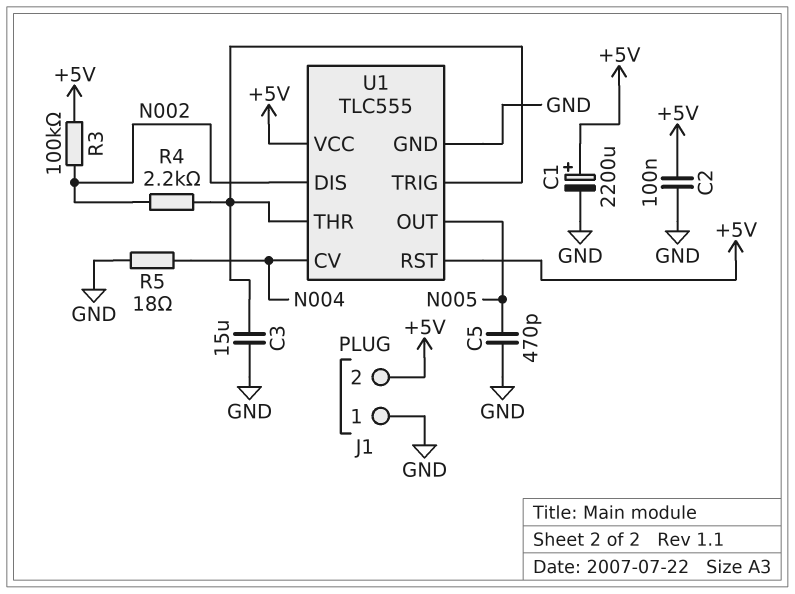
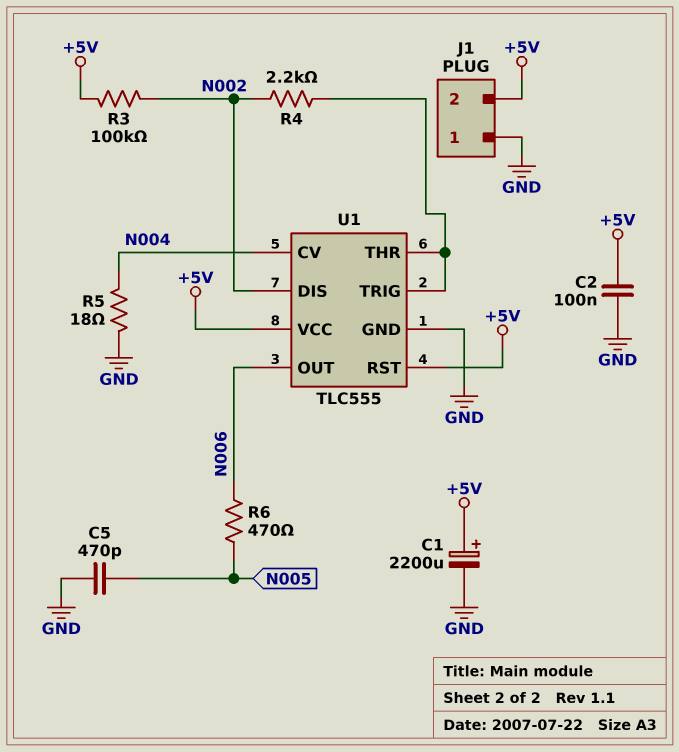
C3: 15uF (GND, U1/THR) -> none
R6: none -> 470 (N005, N006)
U1 pin OUT: N005 -> N006

